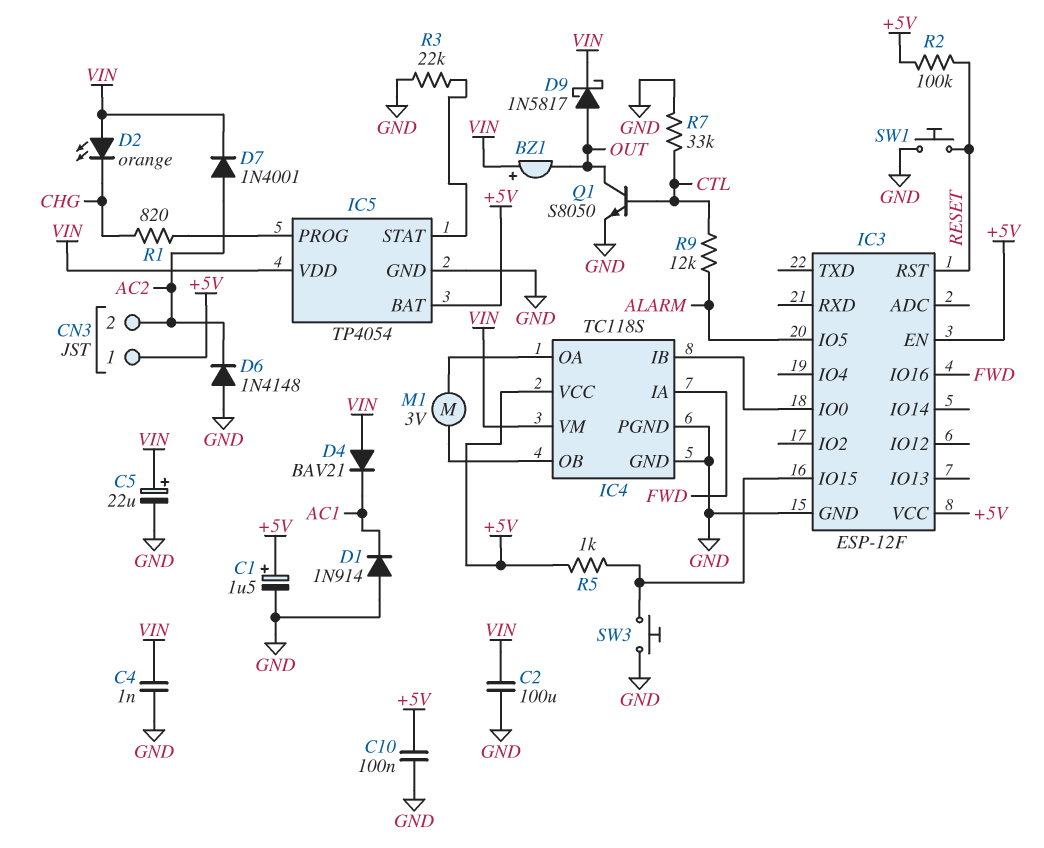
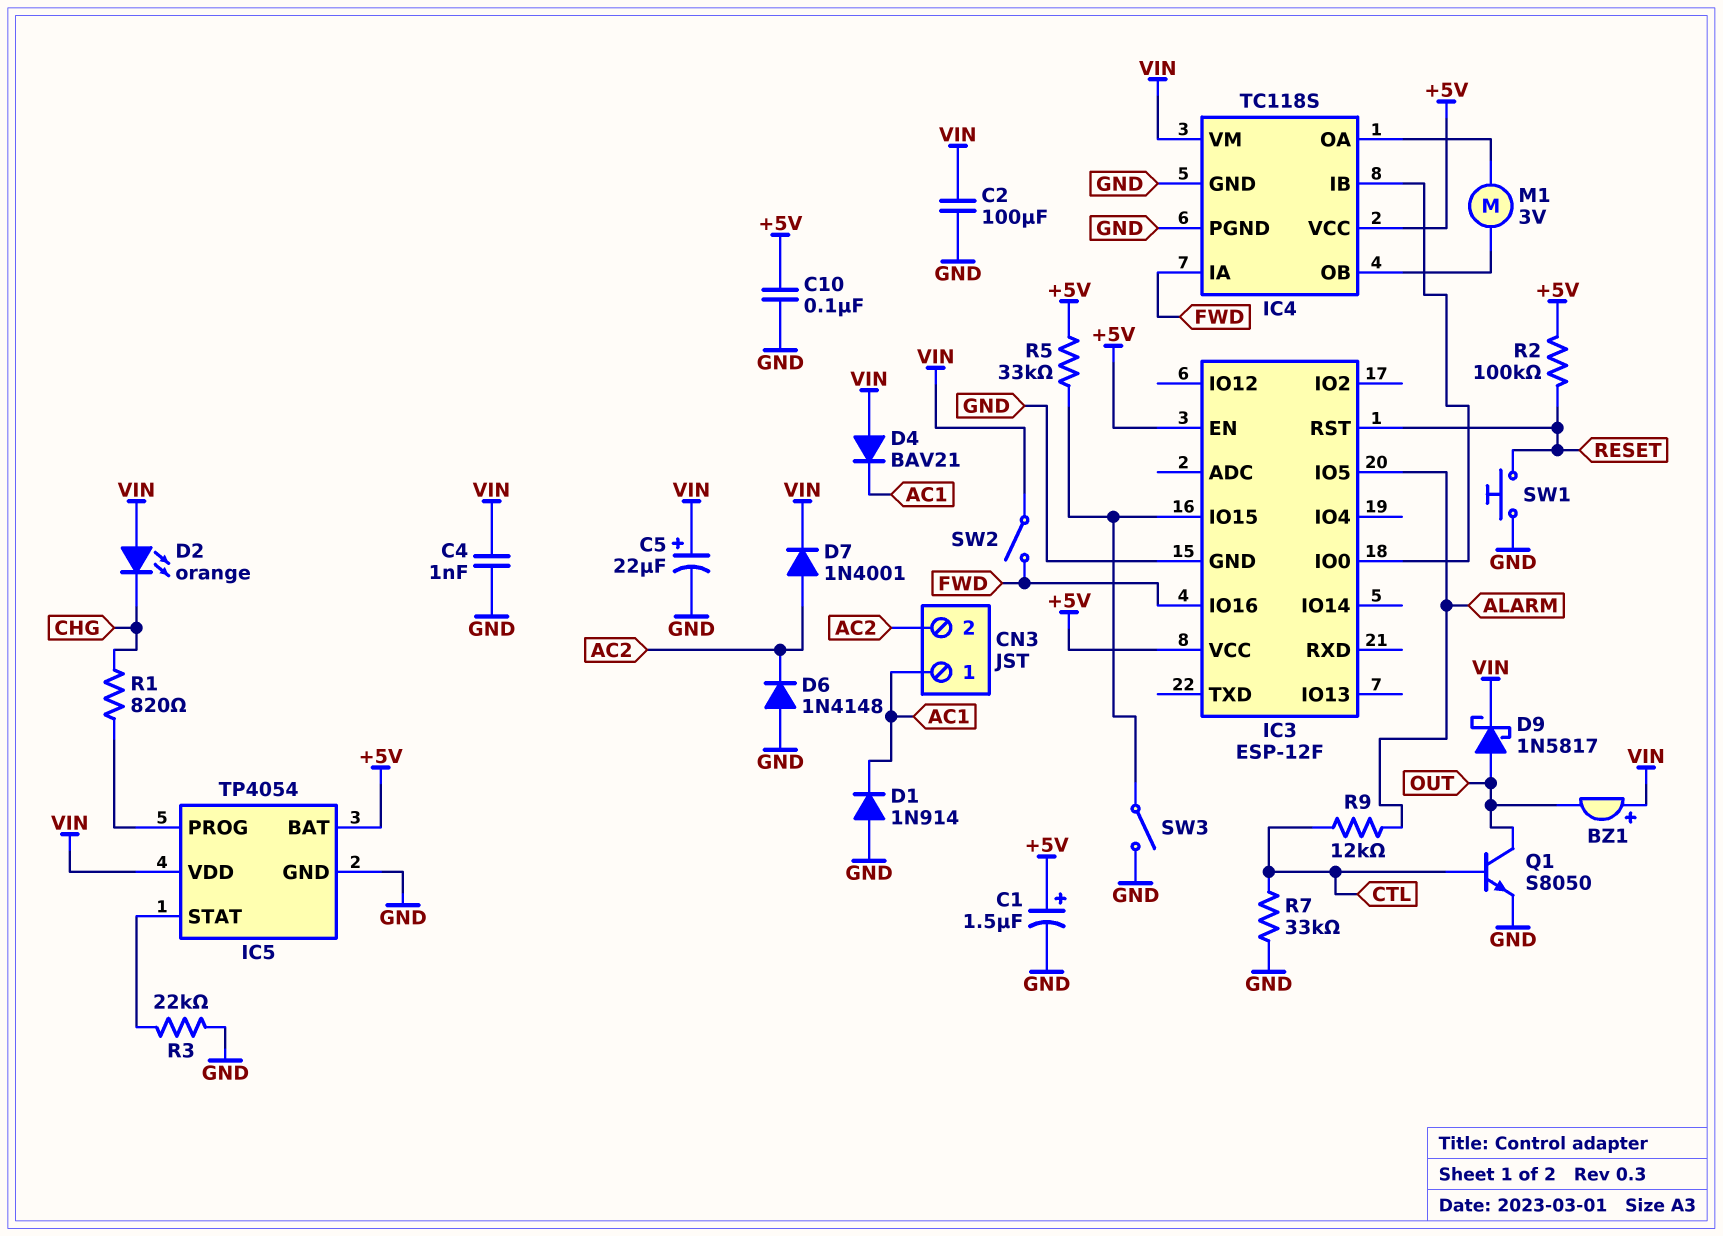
CN3 pin 1: +5V -> AC1
R5: 1k (+5V, IC3/IO15) -> 33k (+5V, IC3/IO15)
SW2: none -> switch (FWD, VIN)
SW3: button (GND, IC3/IO15) -> switch (GND, IC3/IO15)

